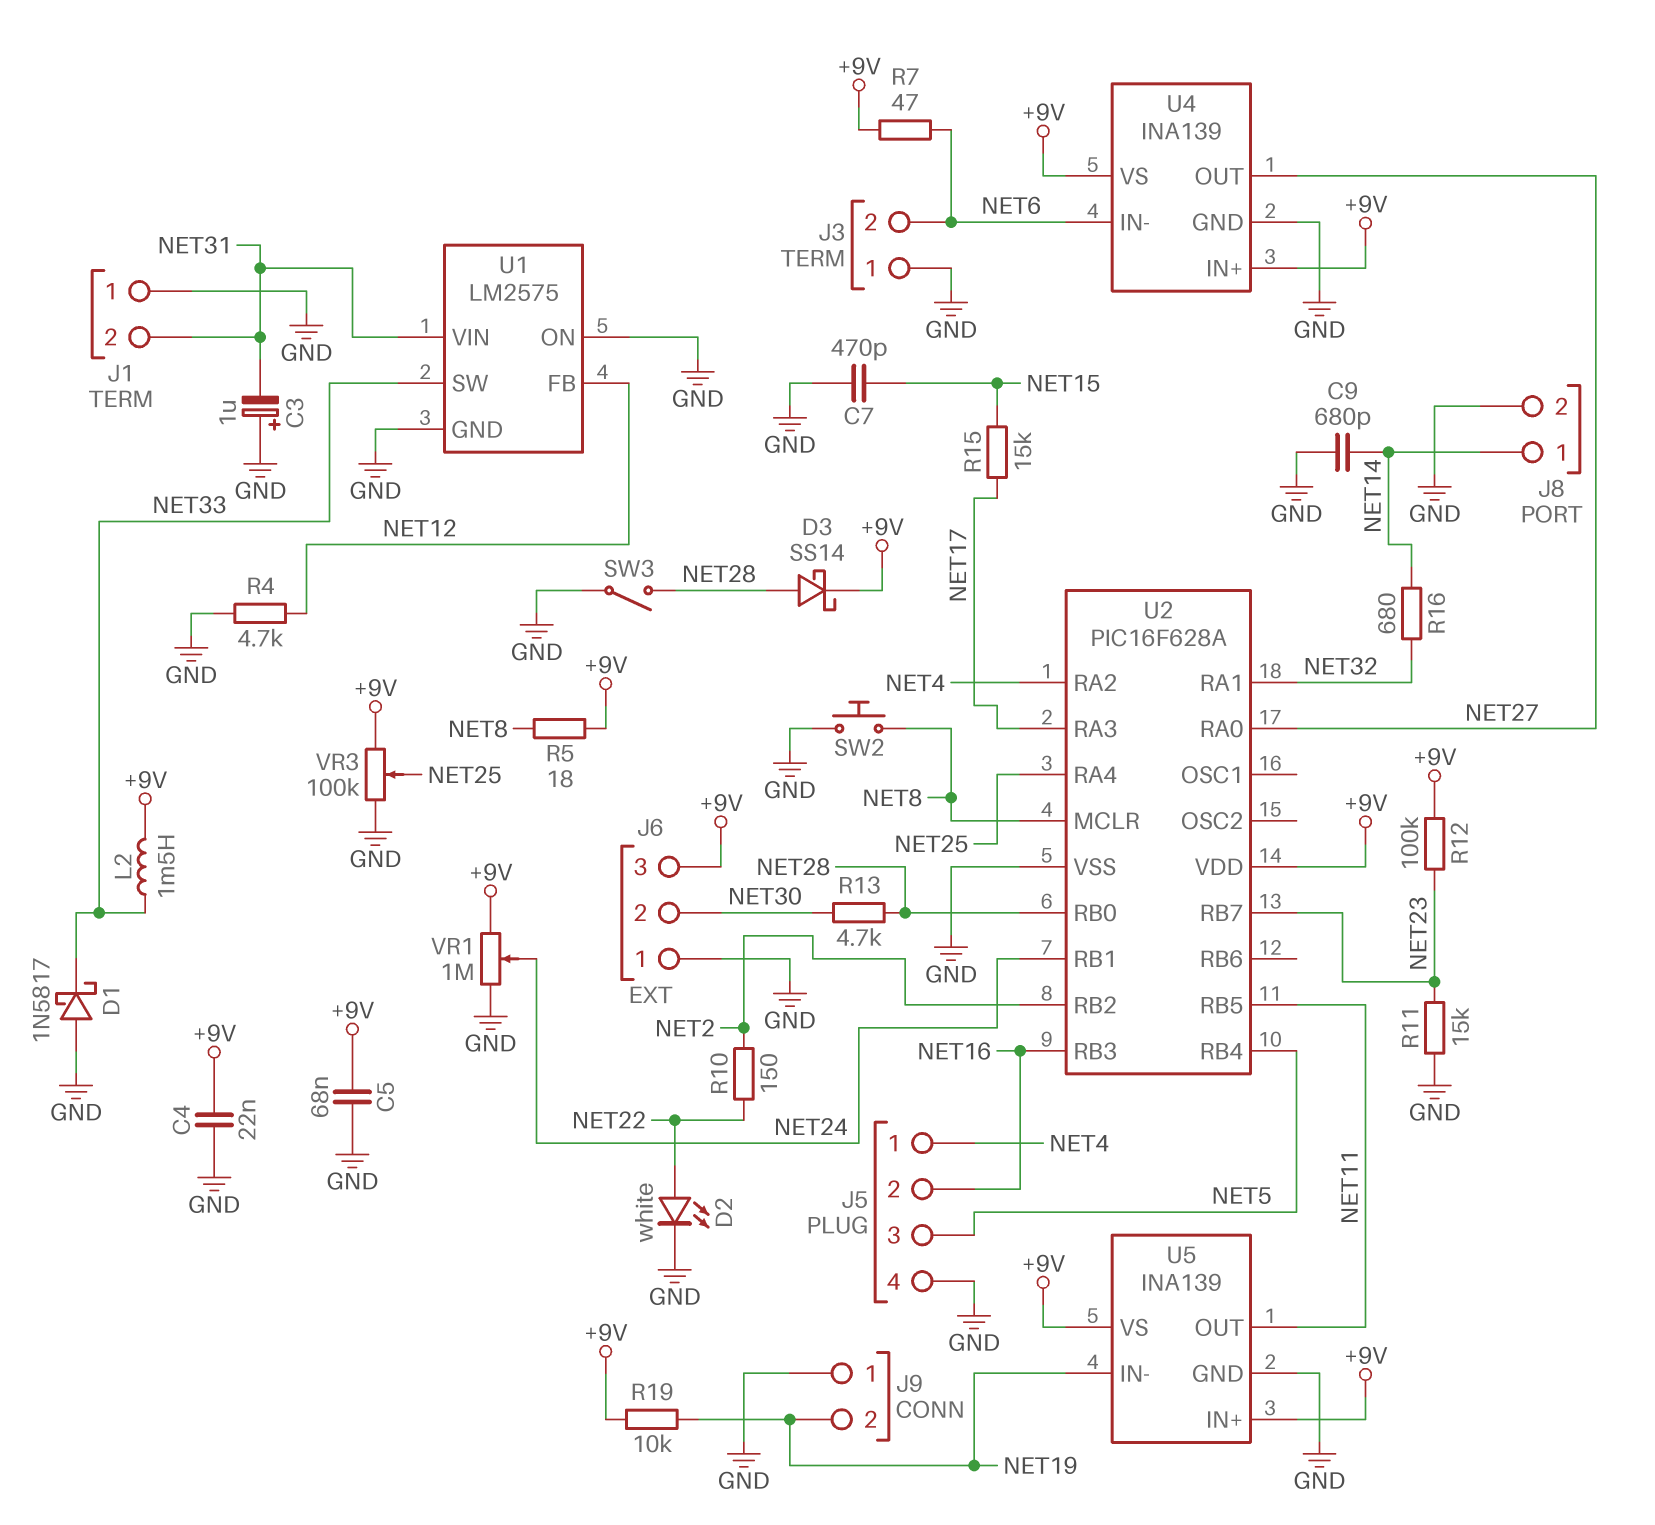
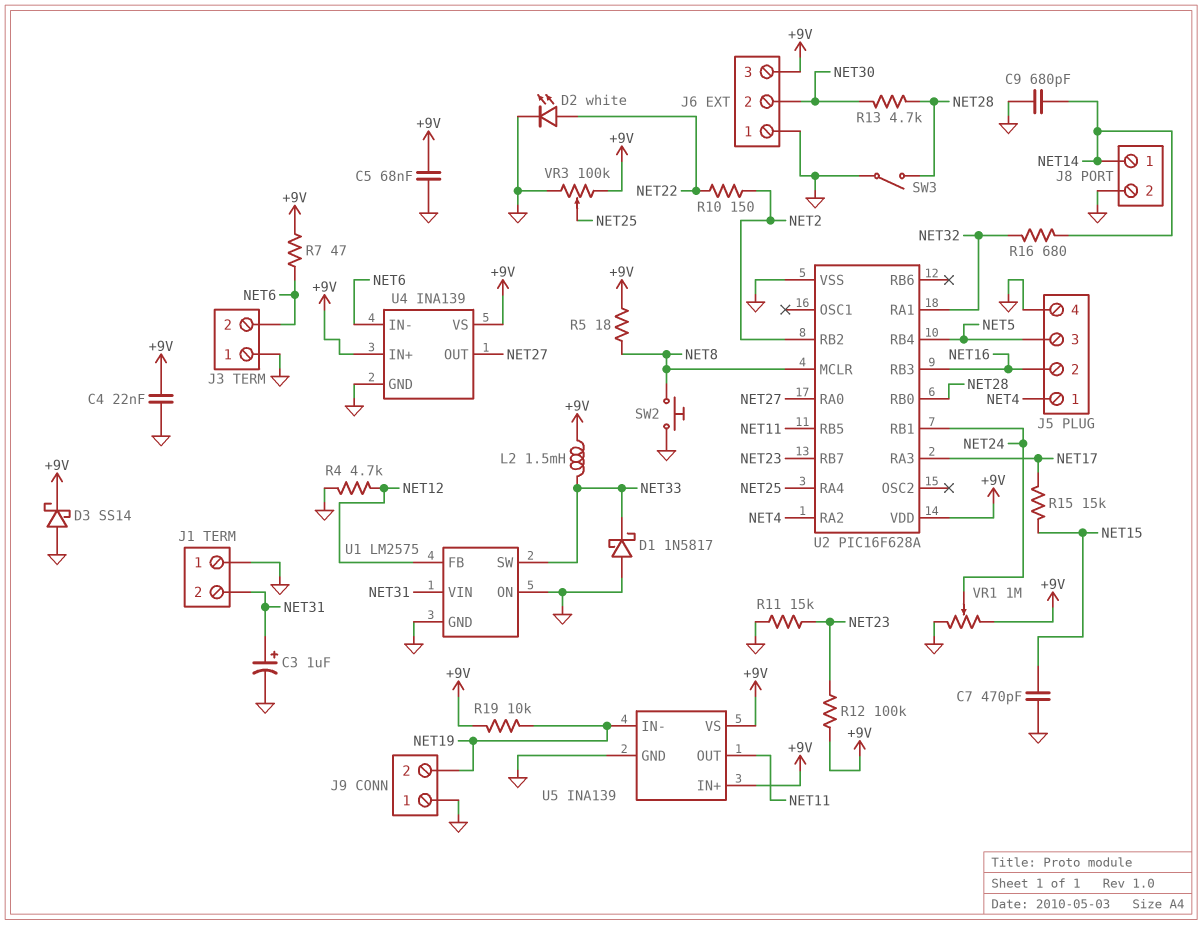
C3: 1uF (plus GND, minus NET31) -> 1uF (plus NET31, minus GND)
D3: schottky SS14 (A NET28, K +9V) -> schottky SS14 (A GND, K +9V)

